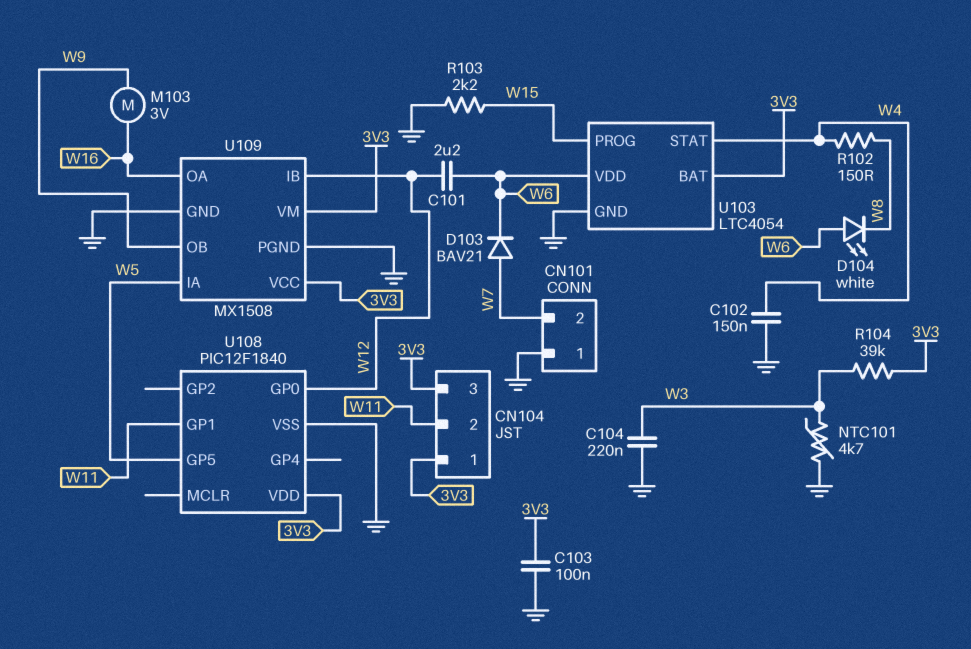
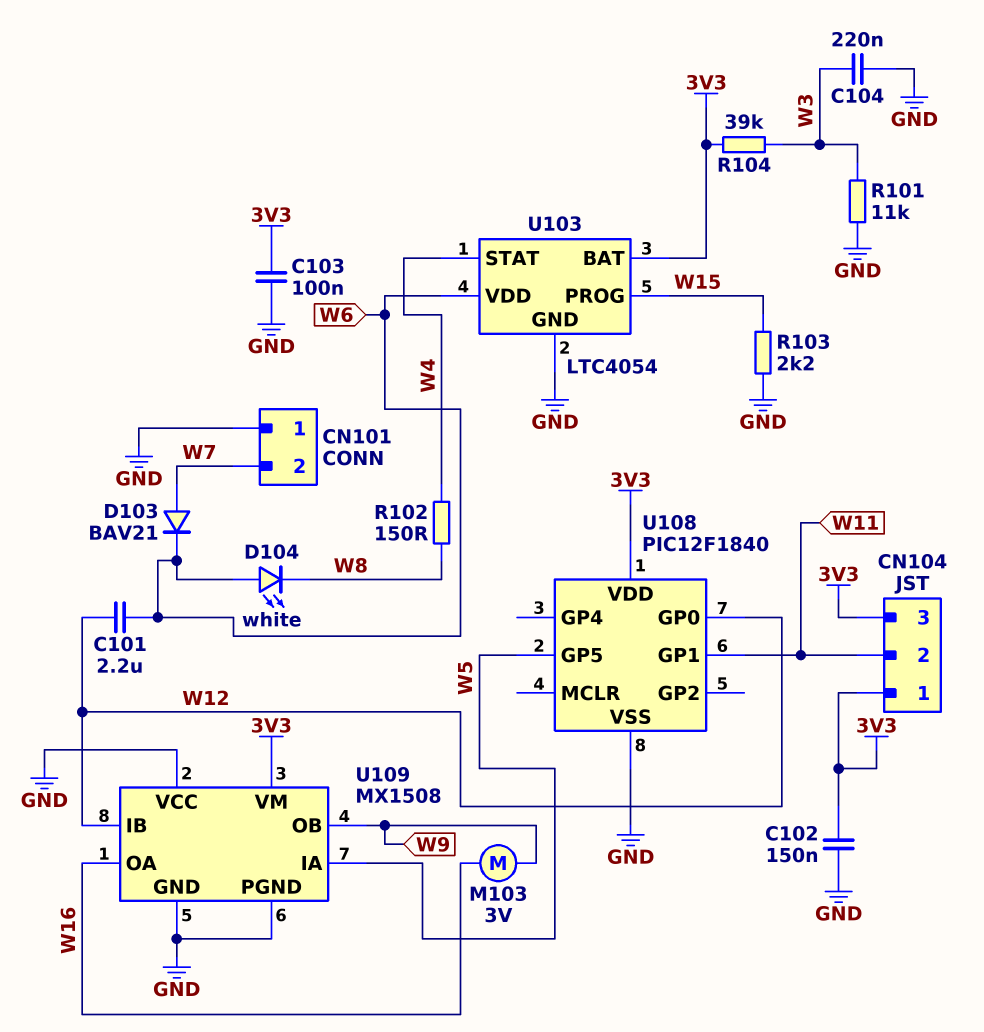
C102: 150nF (GND, W4) -> 150nF (3V3, GND)
NTC101: 4.7k (GND, W3) -> none
R101: none -> 11k (GND, W3)
U109 pin VCC: 3V3 -> GND

